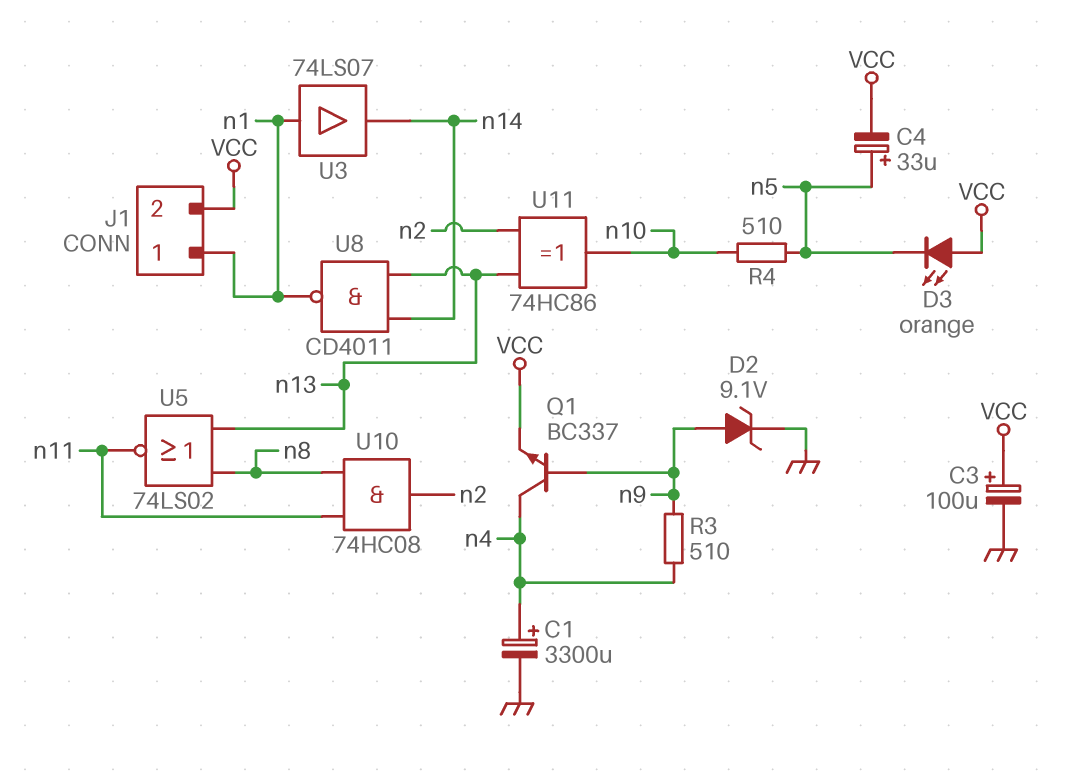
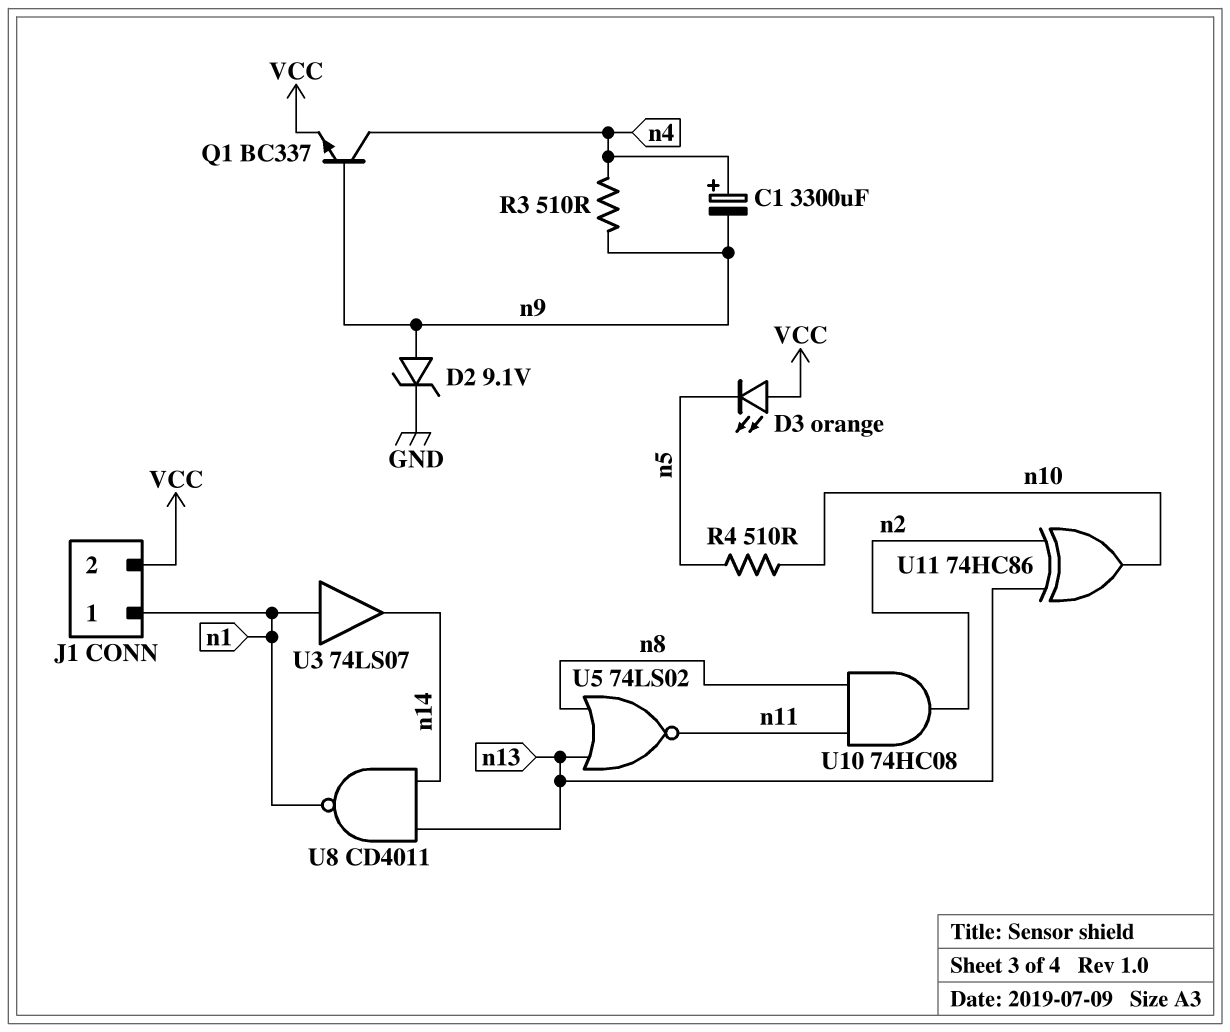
C1: 3300uF (plus n4, minus GND) -> 3300uF (plus n4, minus n9)
C3: 100uF (plus VCC, minus GND) -> none
C4: 33uF (plus n5, minus VCC) -> none

